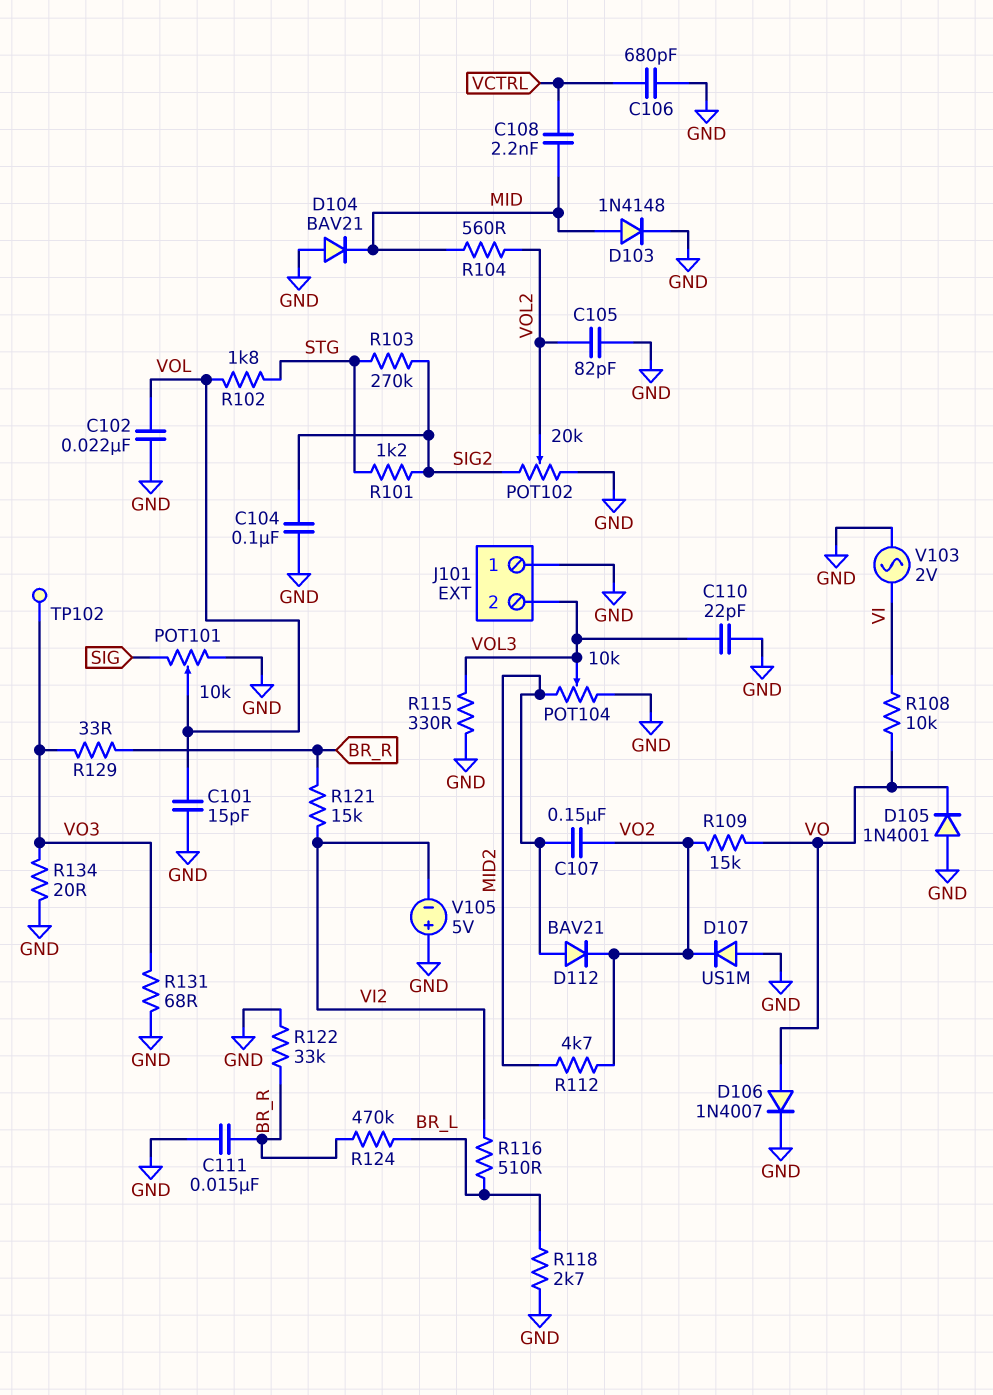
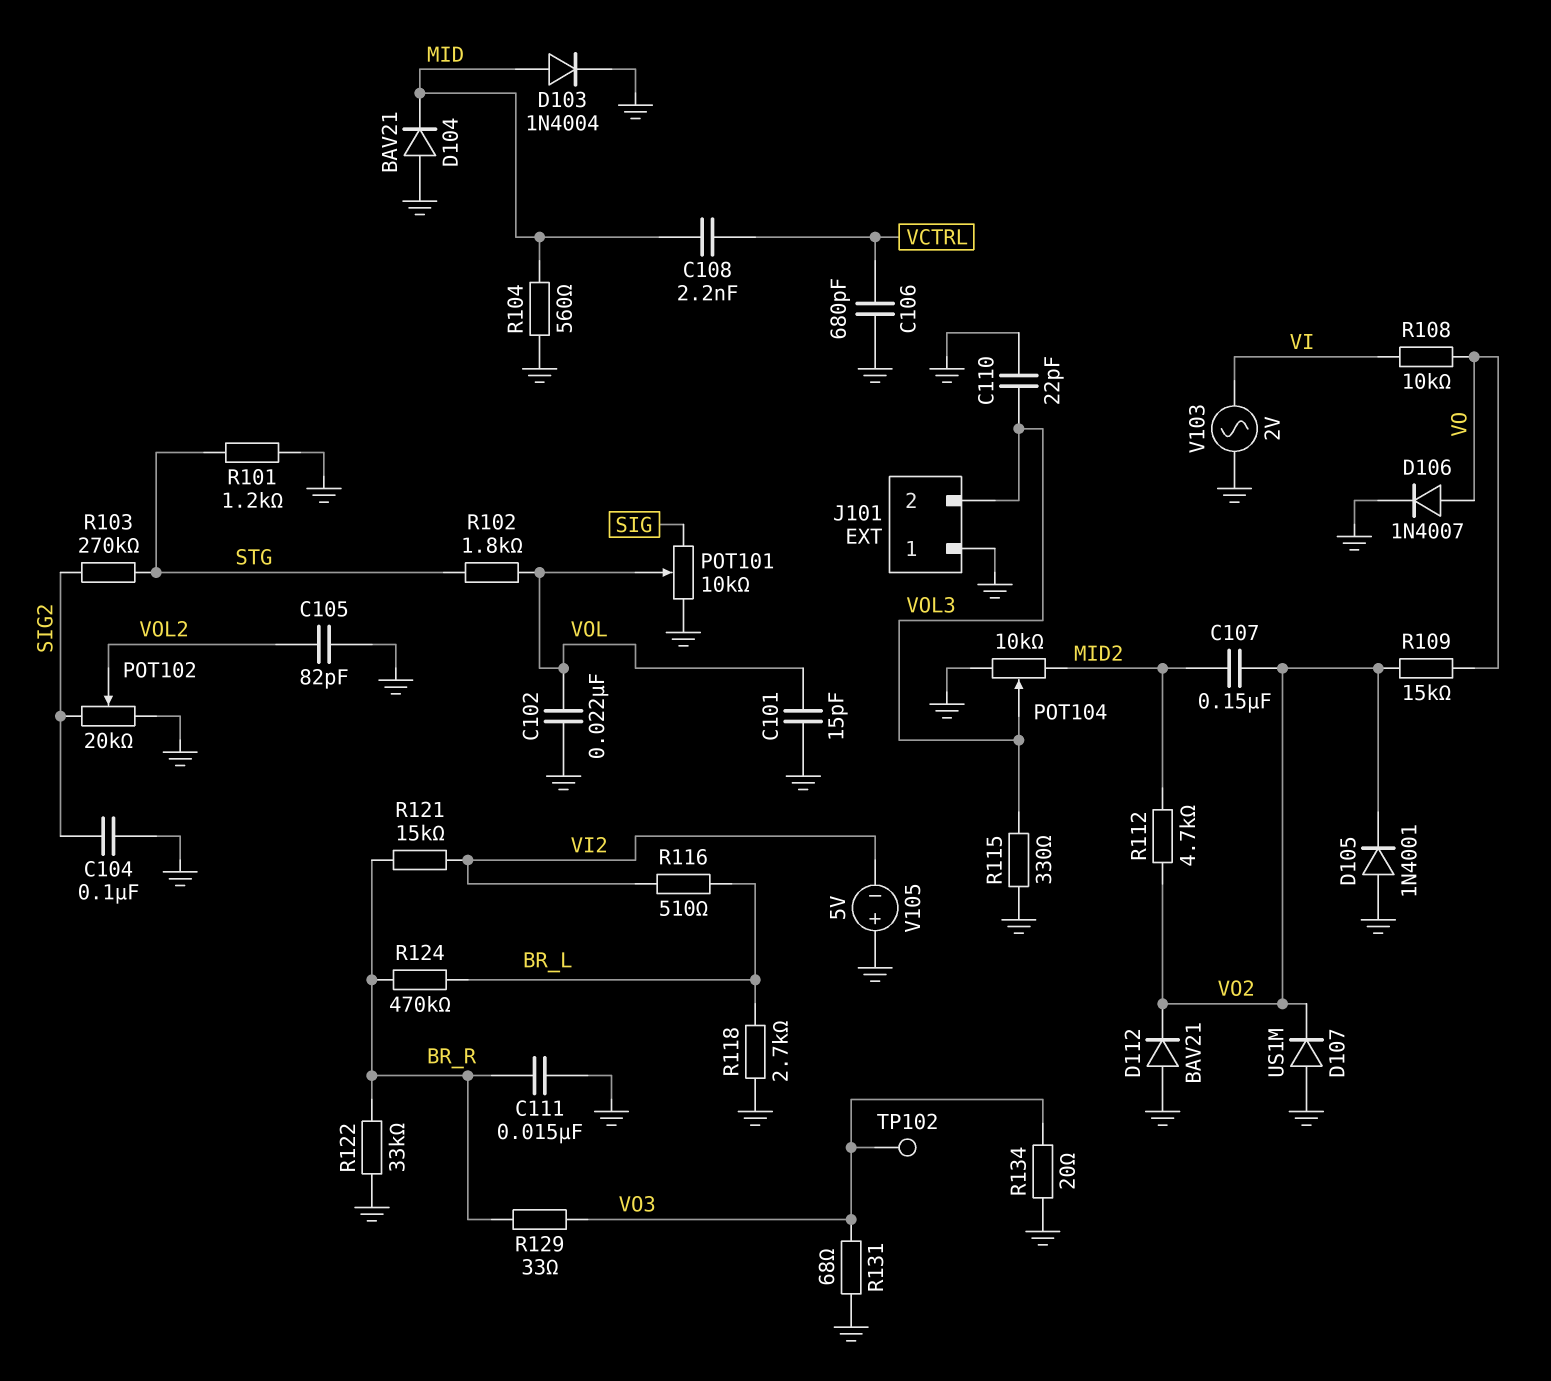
D103: diode 1N4148 (A MID, K GND) -> diode 1N4004 (A MID, K GND)
D105: diode 1N4001 (A GND, K VO) -> diode 1N4001 (A GND, K VO2)
D112: diode BAV21 (A MID2, K VO2) -> diode BAV21 (A GND, K VO2)
R101: 1.2k (SIG2, STG) -> 1.2k (GND, STG)
R104: 560 (MID, VOL2) -> 560 (GND, MID)

